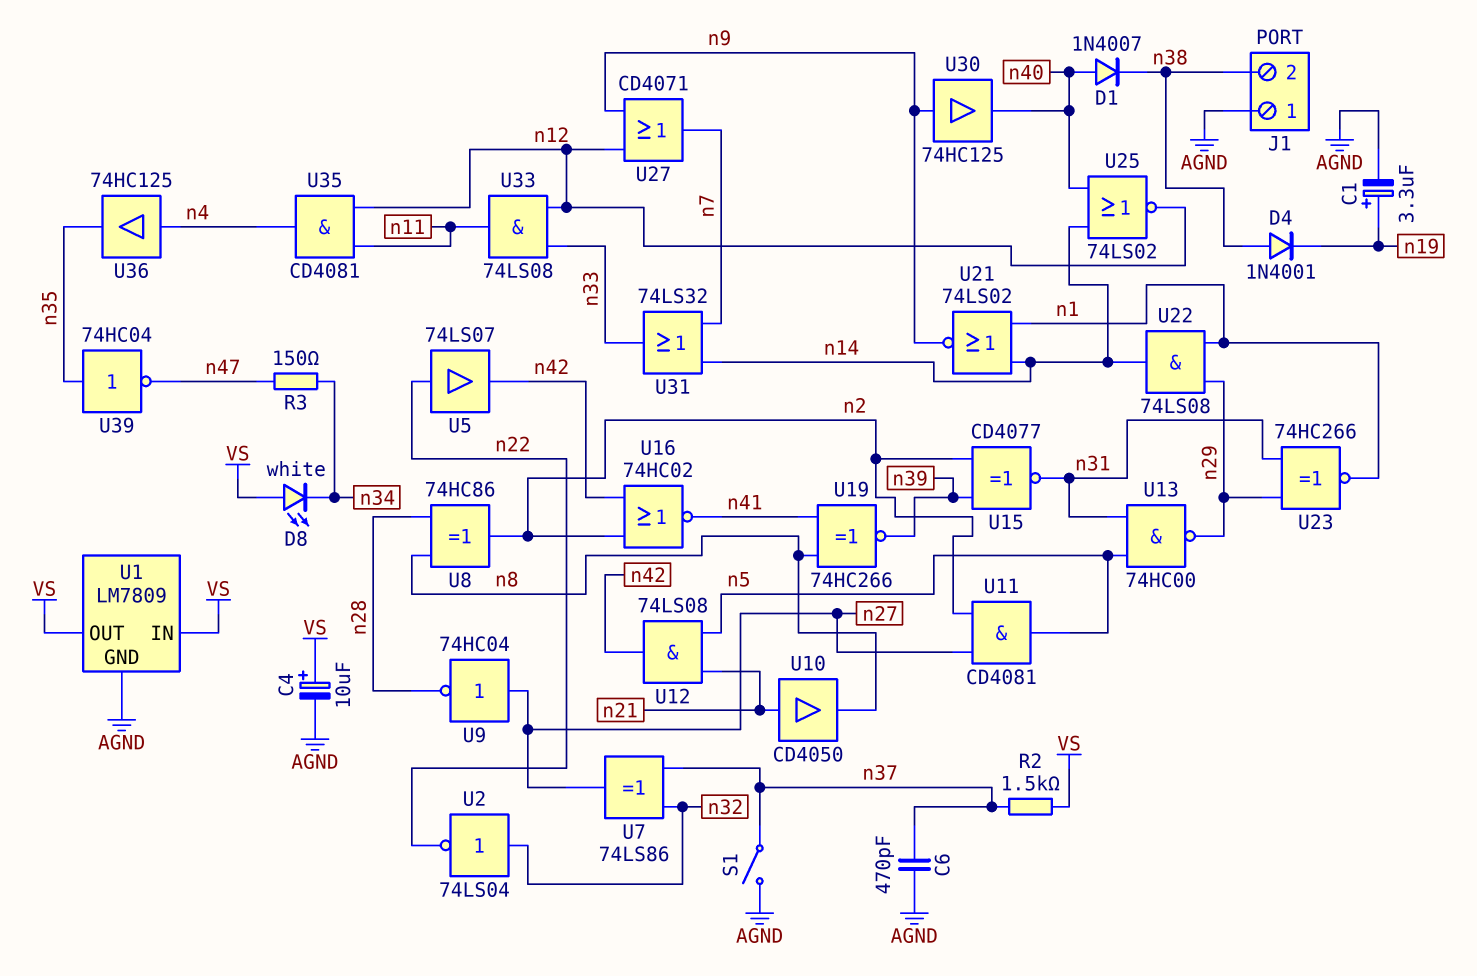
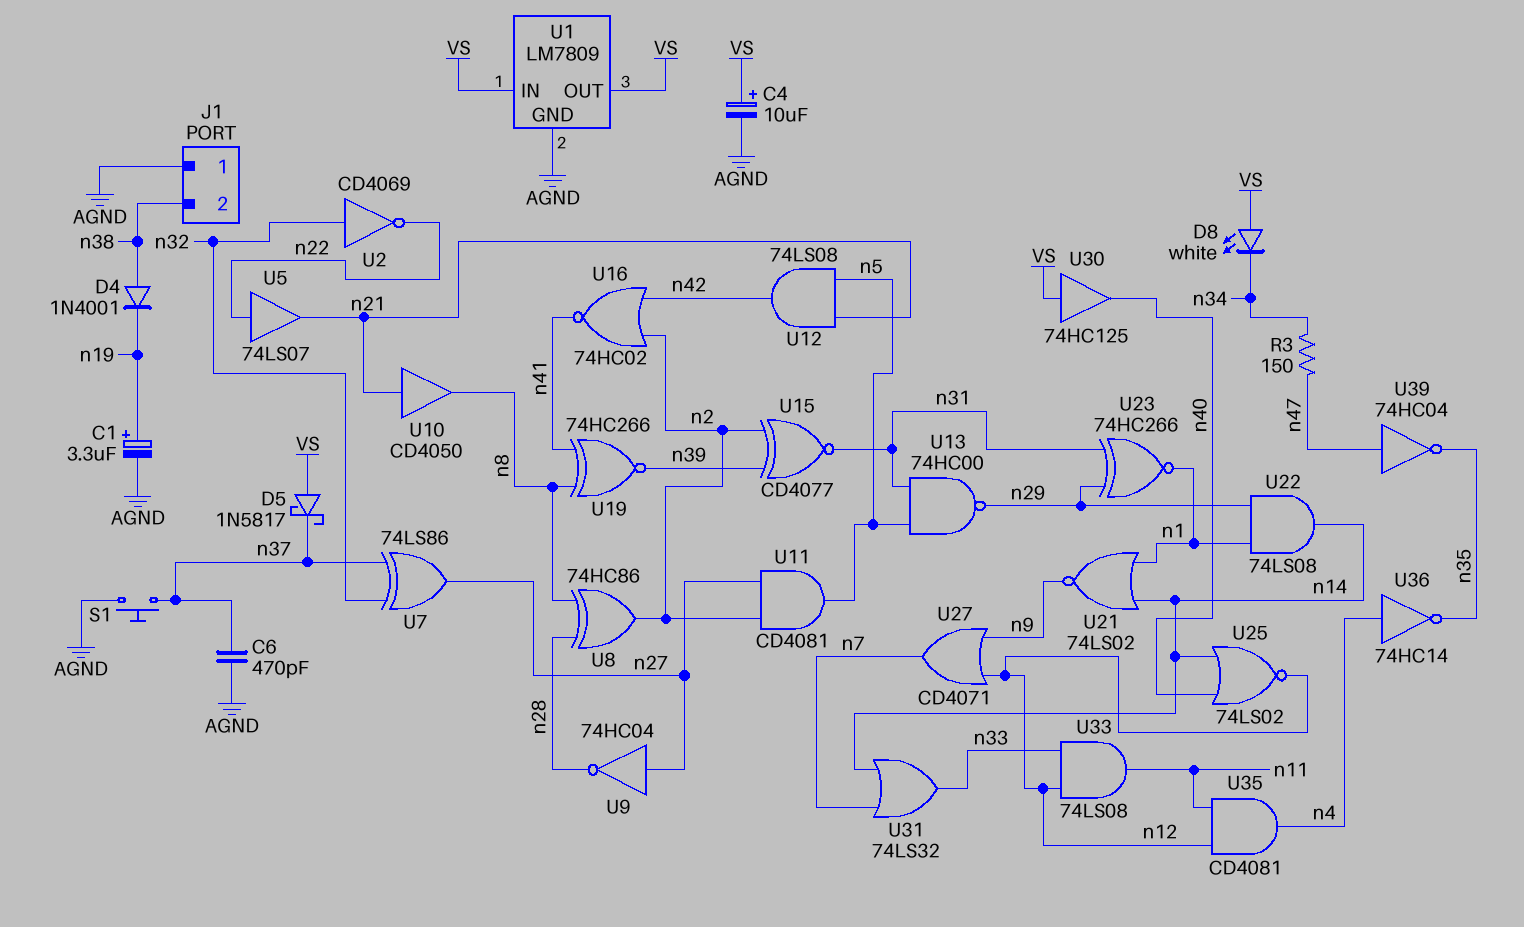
D1: diode 1N4007 (A n40, K n38) -> none
D5: none -> schottky 1N5817 (A VS, K n37)
R2: 1.5k (VS, n37) -> none
S1: switch (AGND, n37) -> button (AGND, n37)
U2: NOT 74LS04 (in n32, out n22) -> NOT CD4069 (in n32, out n22)
U5: buffer 74LS07 (in n22, out n42) -> buffer 74LS07 (in n22, out n21)
U30: buffer 74HC125 (in n9, out n40) -> buffer 74HC125 (in VS, out n40)
U36: buffer 74HC125 (in n4, out n35) -> NOT 74HC14 (in n4, out n35)
U39: NOT 74HC04 (in n35, out n47) -> NOT 74HC04 (in n47, out n35)

